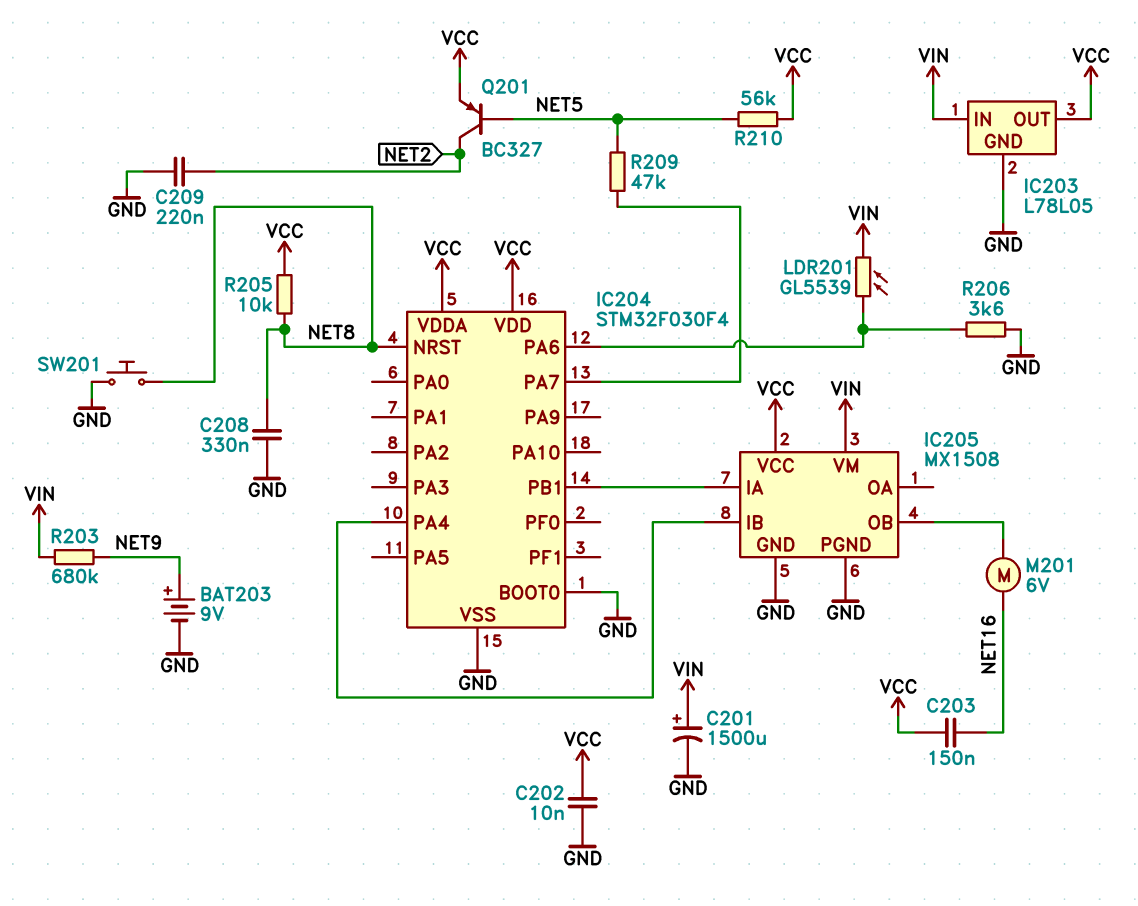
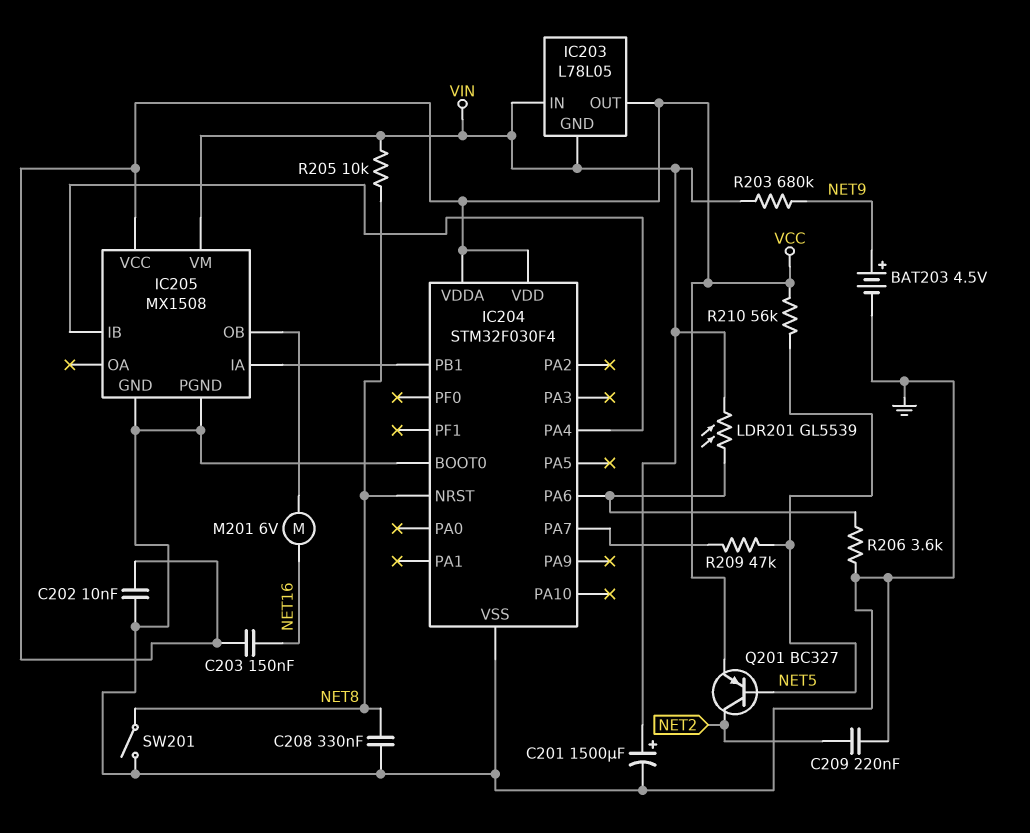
BAT203: 9V (plus NET9, minus GND) -> 4.5V (plus NET9, minus GND)
IC203 pin GND: GND -> VIN
R205: 10k (NET8, VCC) -> 10k (NET8, VIN)
SW201: button (GND, NET8) -> switch (GND, NET8)

